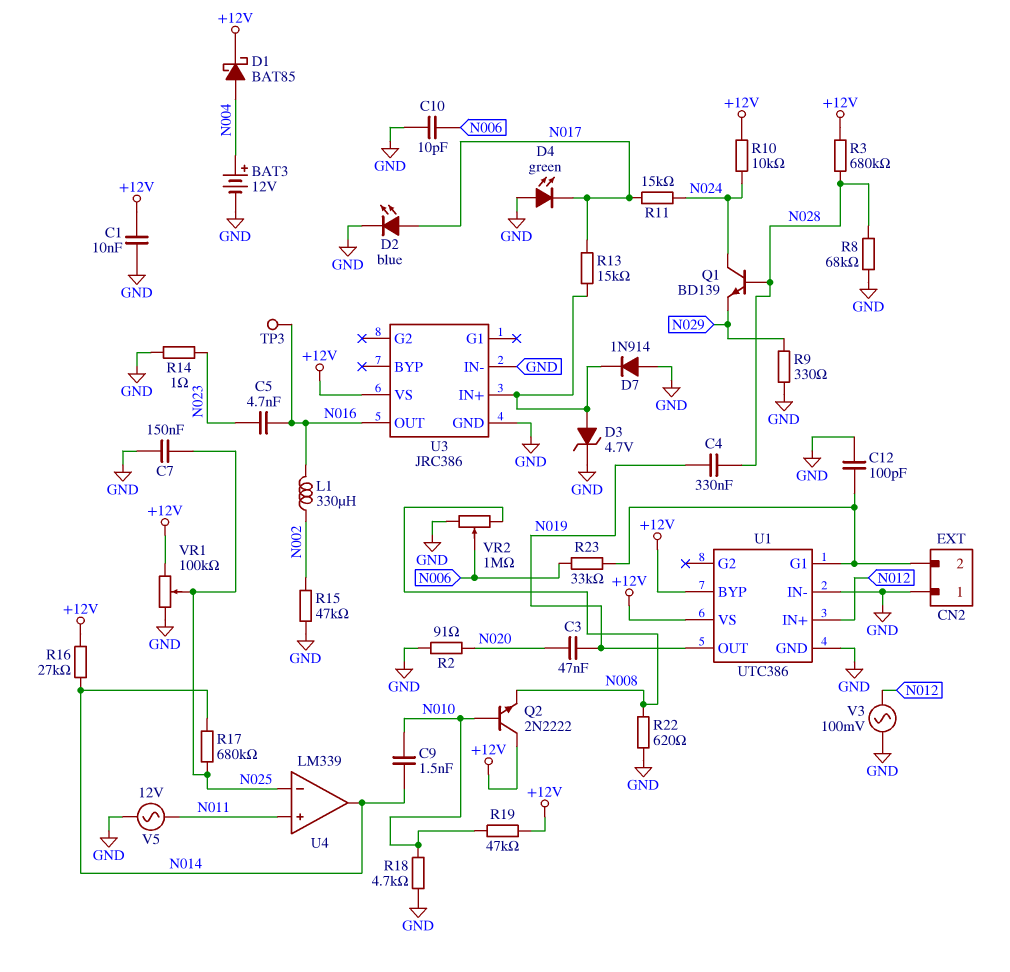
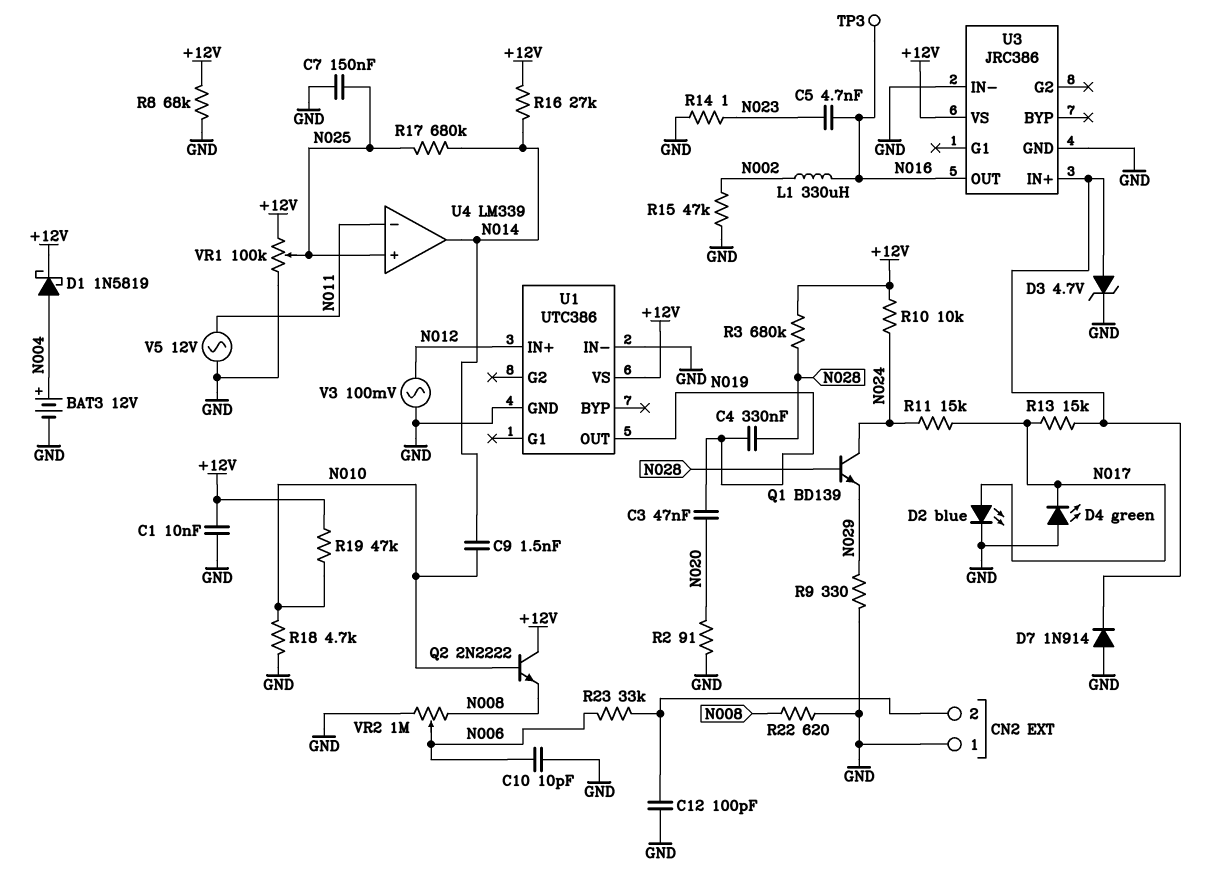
D1: schottky BAT85 (A N004, K +12V) -> schottky 1N5819 (A N004, K +12V)
R8: 68k (GND, N028) -> 68k (+12V, GND)
U1 pin BYP: +12V -> none
U1 pin G1: CN2/2 -> none
U4 pin in+: N011 -> N025
U4 pin in-: N025 -> N011

